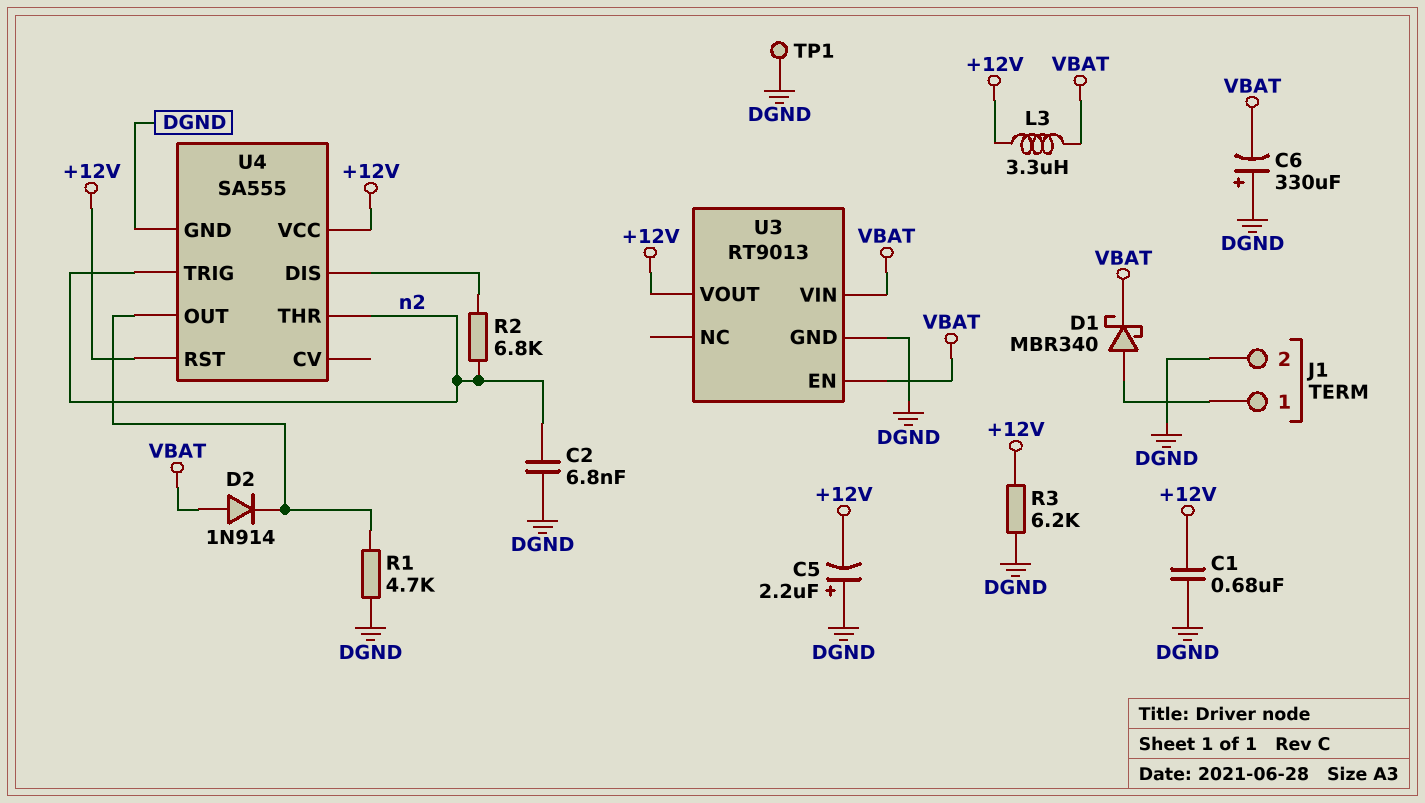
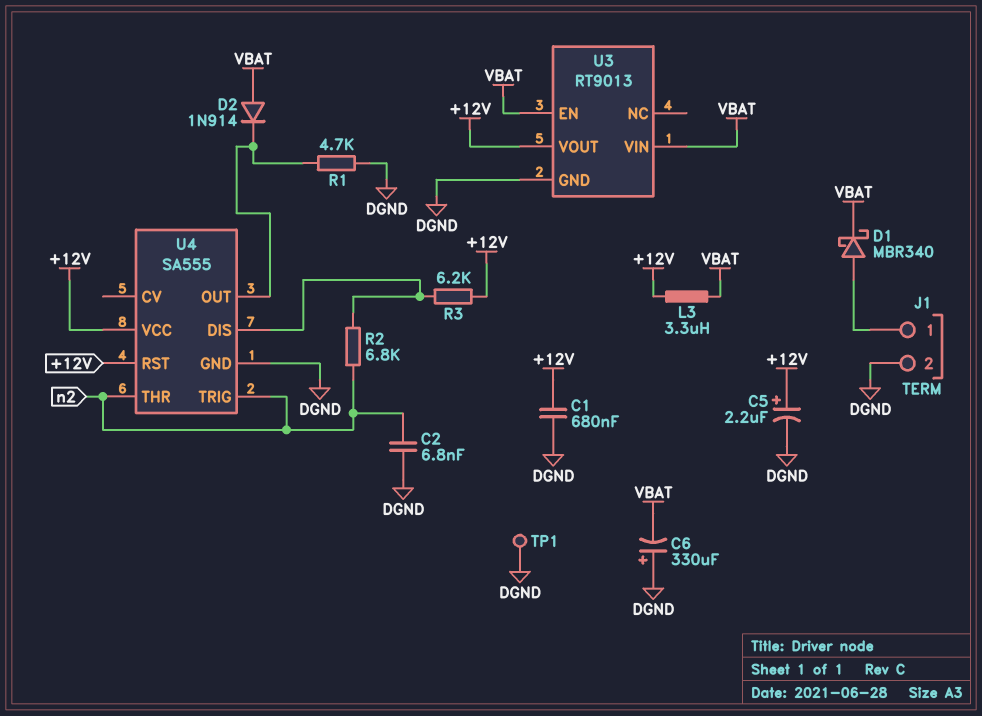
C5: 2.2uF (plus DGND, minus +12V) -> 2.2uF (plus +12V, minus DGND)
R3: 6.2k (+12V, DGND) -> 6.2k (+12V, U4/DIS)

